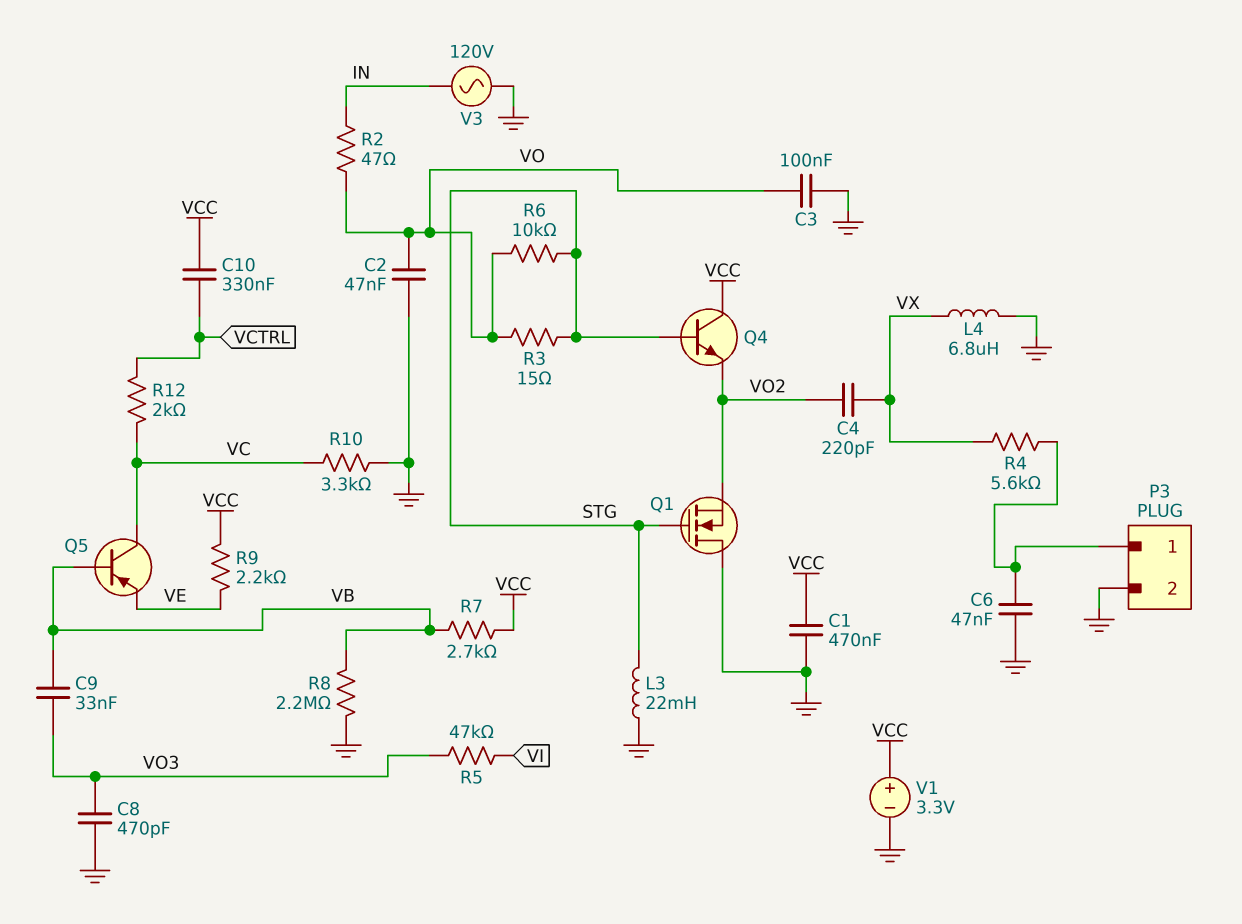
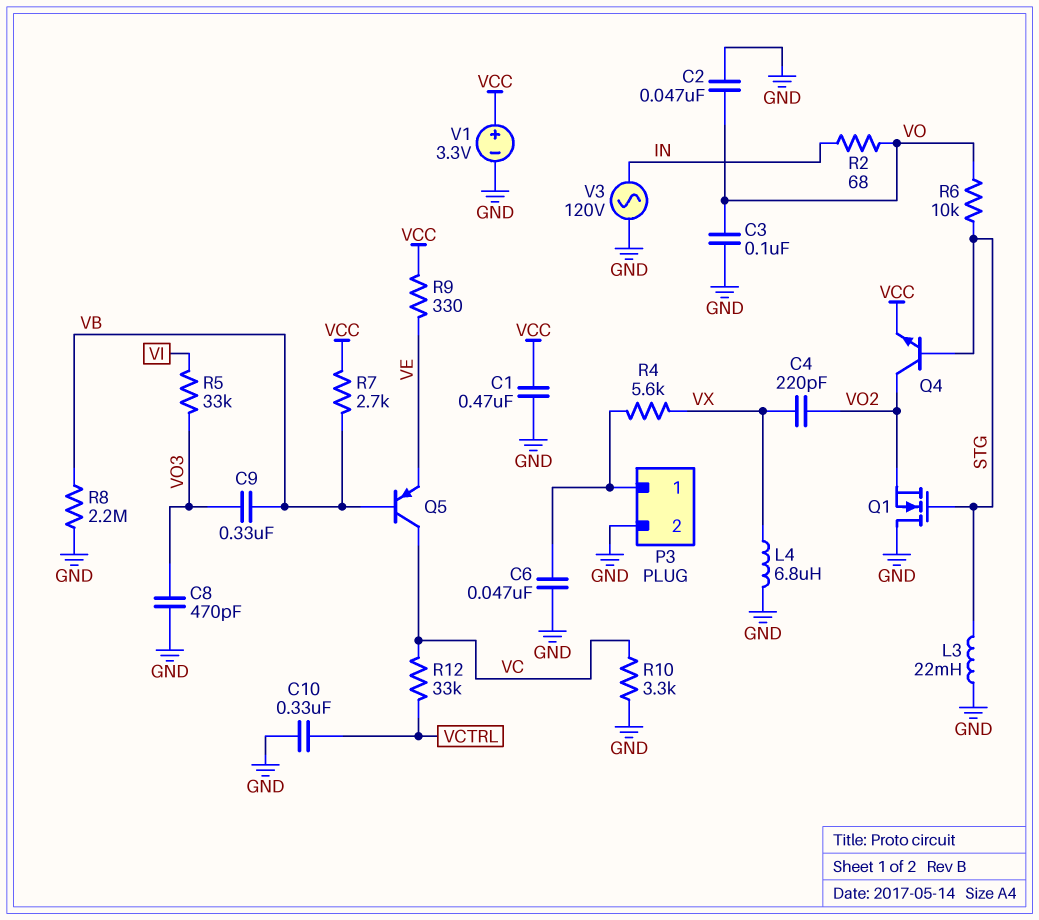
C9: 33nF (VB, VO3) -> 330nF (VB, VO3)
C10: 330nF (VCC, VCTRL) -> 330nF (GND, VCTRL)
Q4: NPN (B STG, C VCC, E VO2) -> NPN (B STG, C VO2, E VCC)
R2: 47 (IN, VO) -> 68 (IN, VO)
R3: 15 (STG, VO) -> none
R5: 47k (VI, VO3) -> 33k (VI, VO3)
R9: 2.2k (VCC, VE) -> 330 (VCC, VE)
R12: 2k (VC, VCTRL) -> 33k (VC, VCTRL)

